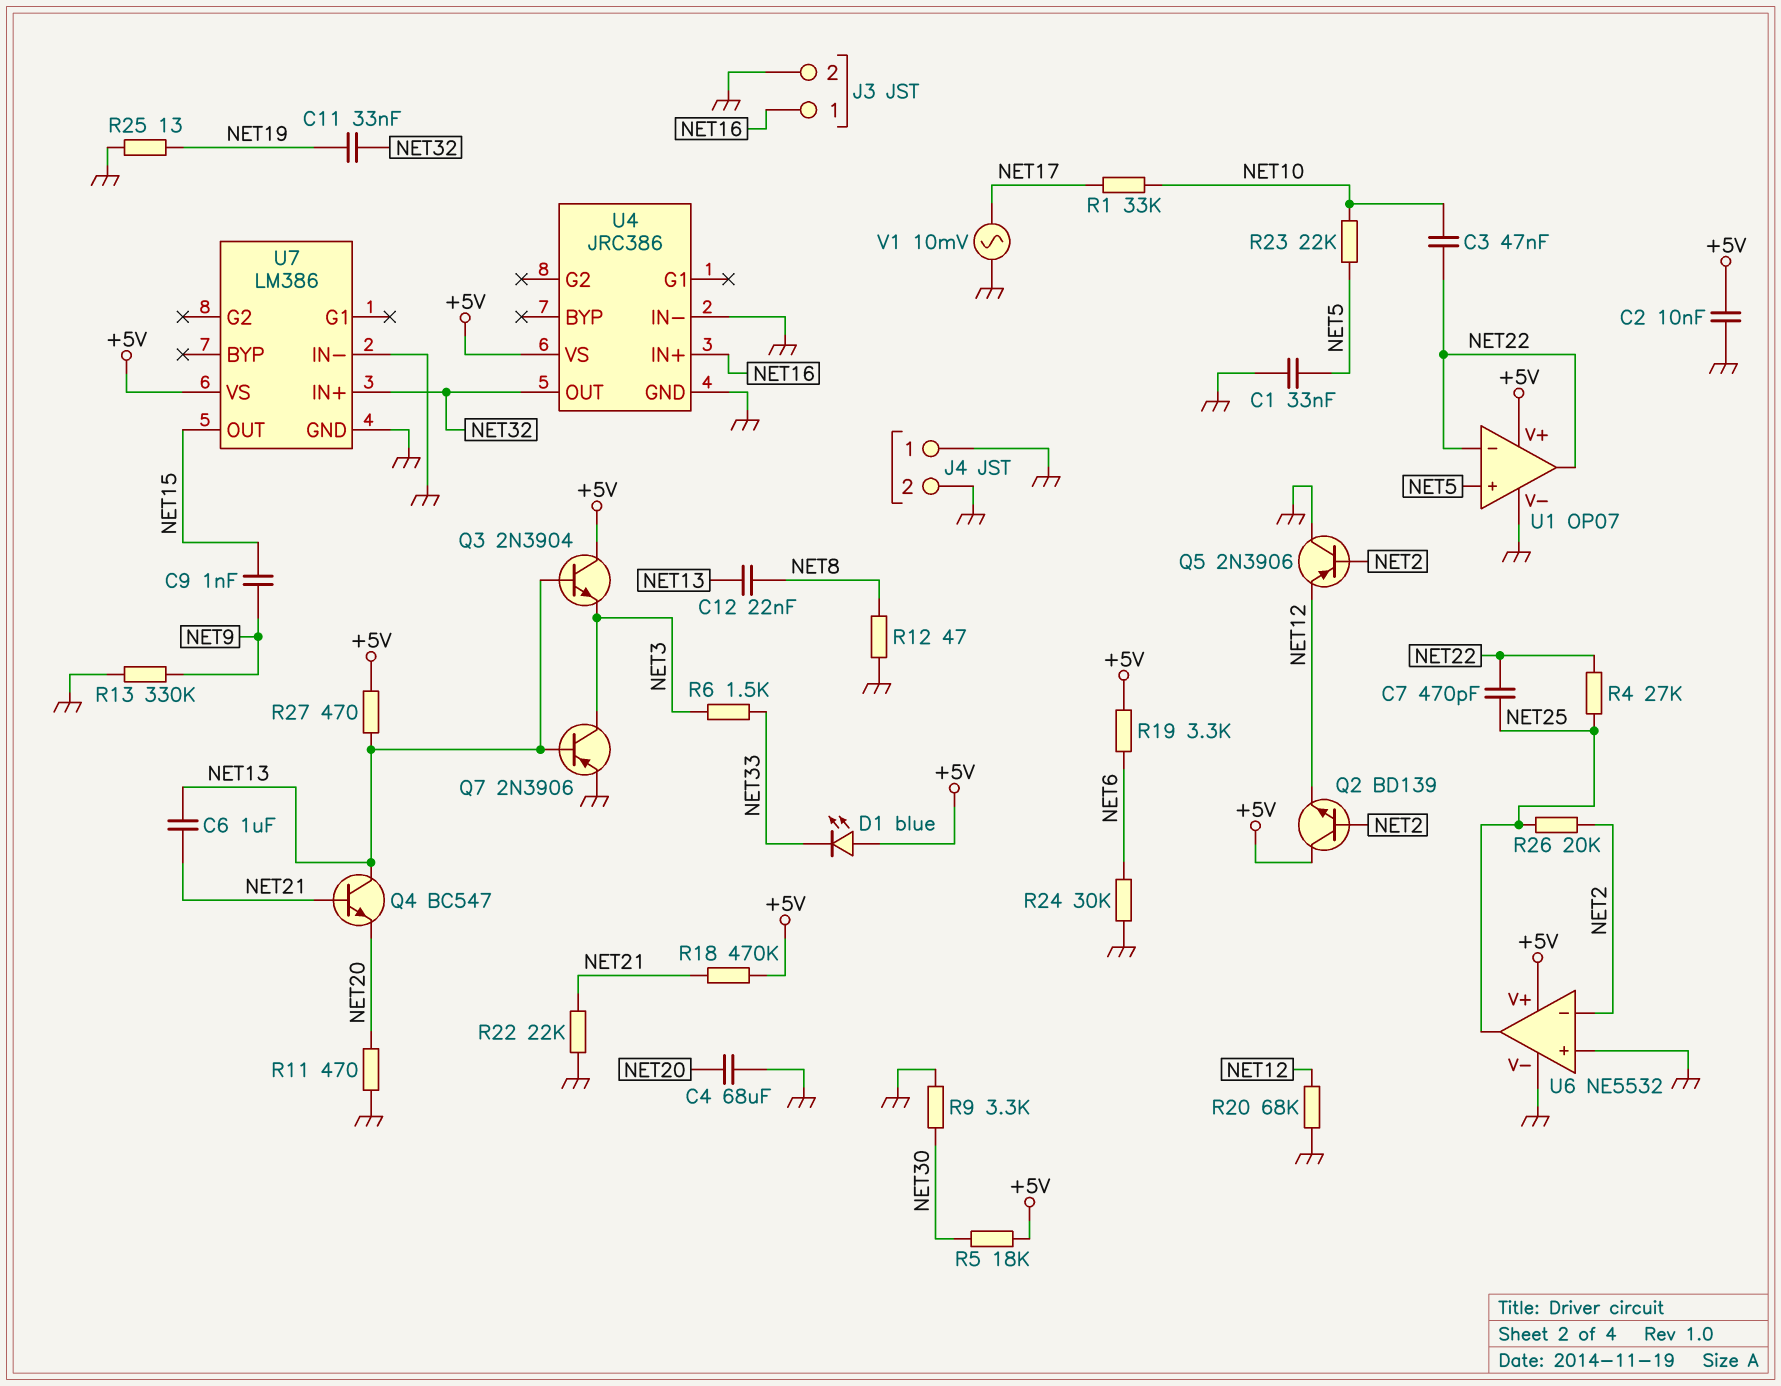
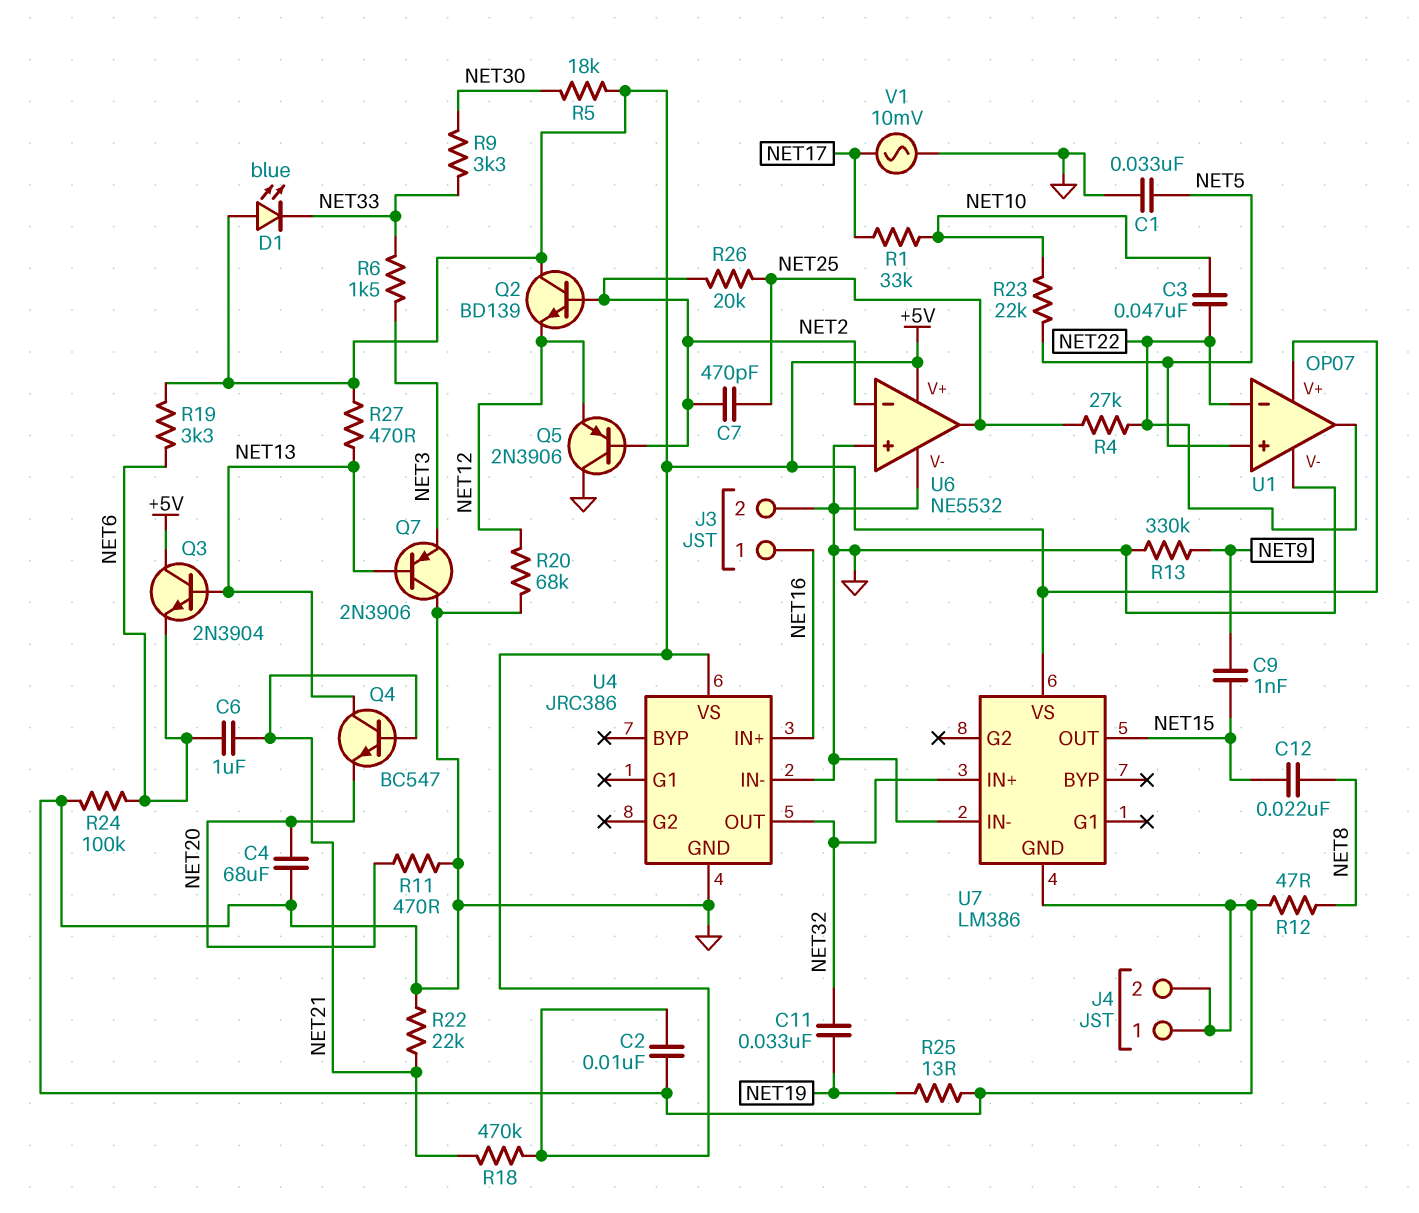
C6: 1uF (NET13, NET21) -> 1uF (NET6, NET21)
C7: 470pF (NET22, NET25) -> 470pF (NET2, NET25)
C12: 22nF (NET8, NET13) -> 22nF (NET8, NET15)
Q3: NPN 2N3904 (B NET13, C +5V, E NET3) -> NPN 2N3904 (B NET13, C +5V, E NET6)
Q7: PNP 2N3906 (B NET13, C NET3, E GND) -> PNP 2N3906 (B NET13, C GND, E NET3)
R9: 3.3k (GND, NET30) -> 3.3k (NET30, NET33)
R24: 30k (GND, NET6) -> 100k (GND, NET6)

